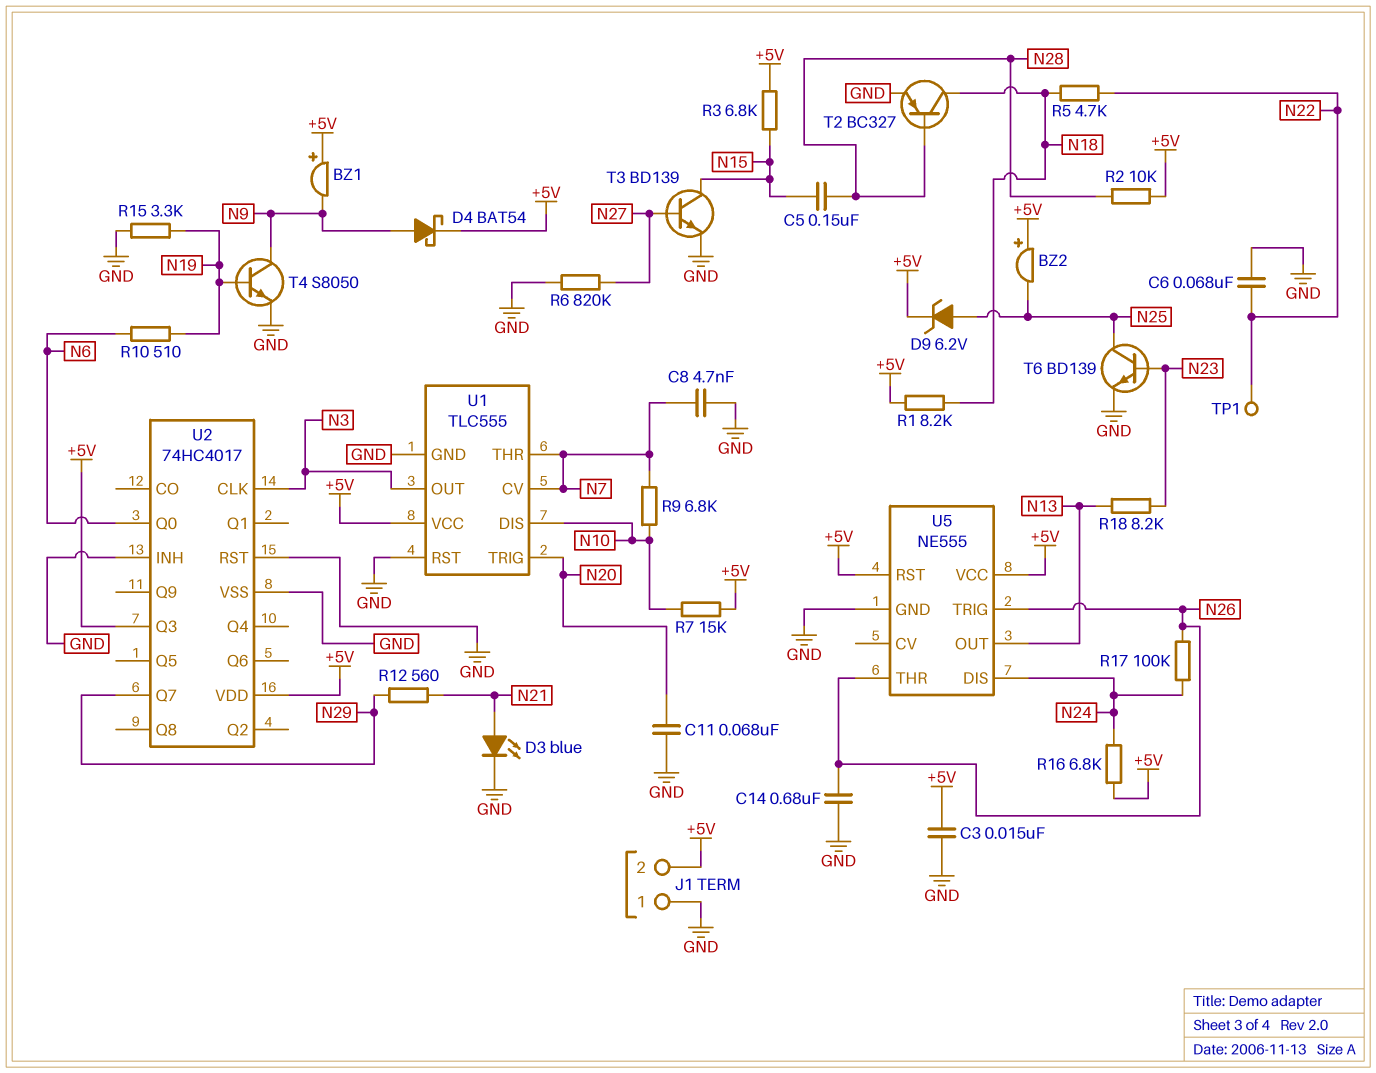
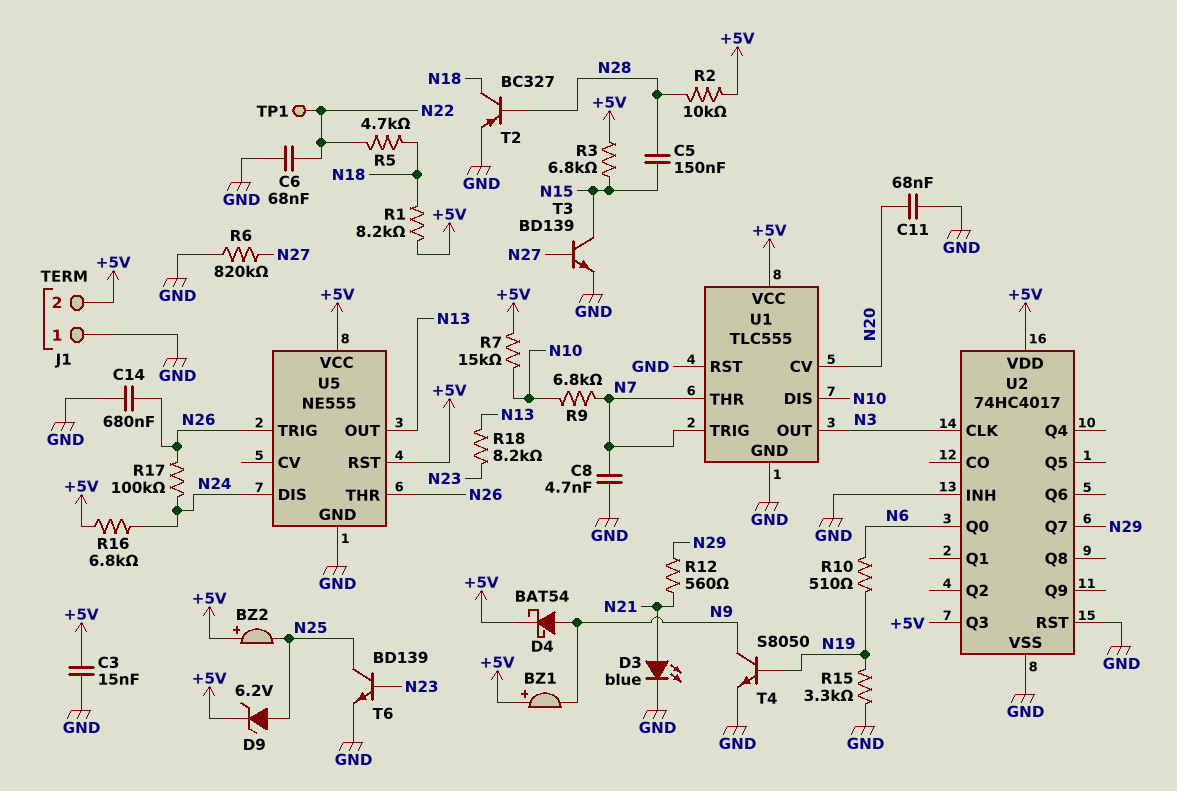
U1 pin CV: N7 -> N20
U1 pin TRIG: N20 -> N7

